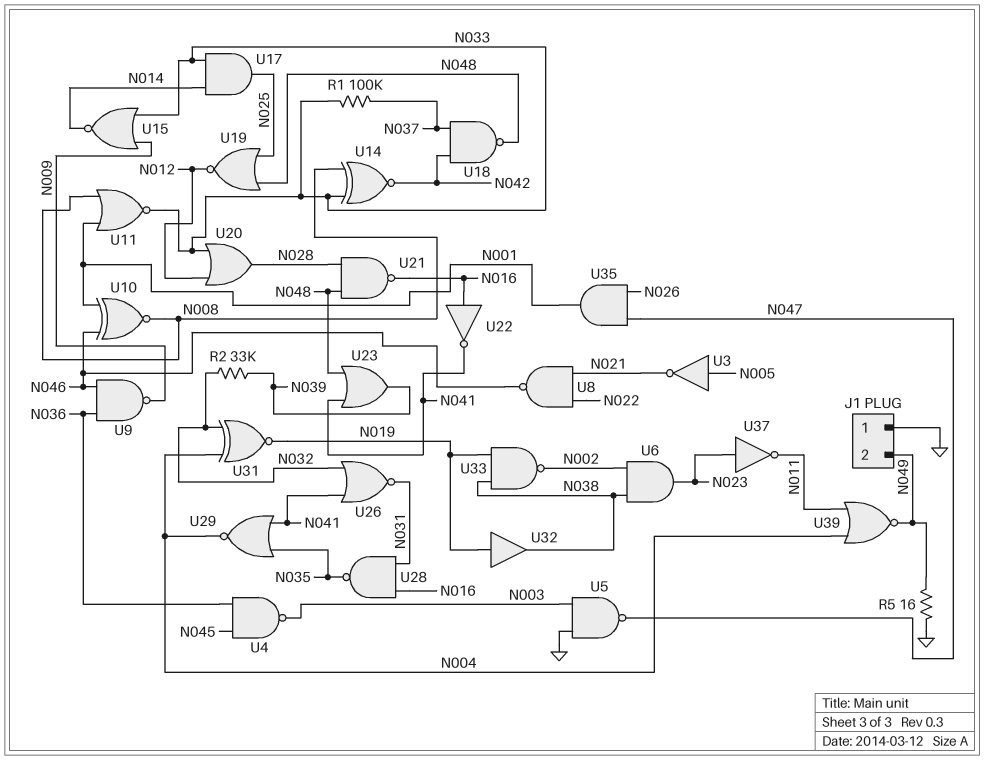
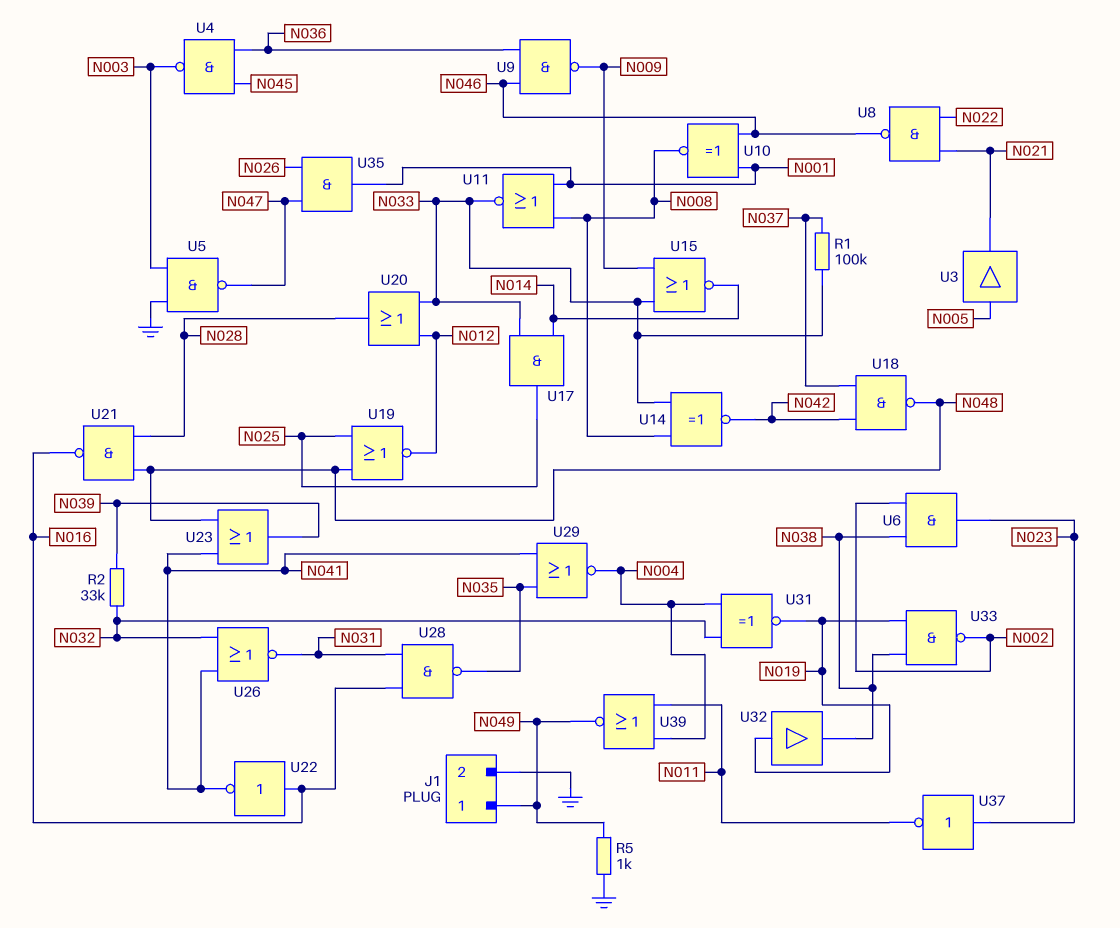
J1 pin 1: GND -> N049
J1 pin 2: N049 -> GND
R5: 16 (GND, N049) -> 1k (GND, N049)
U3: NOT (in N005, out N021) -> buffer (in N005, out N021)

